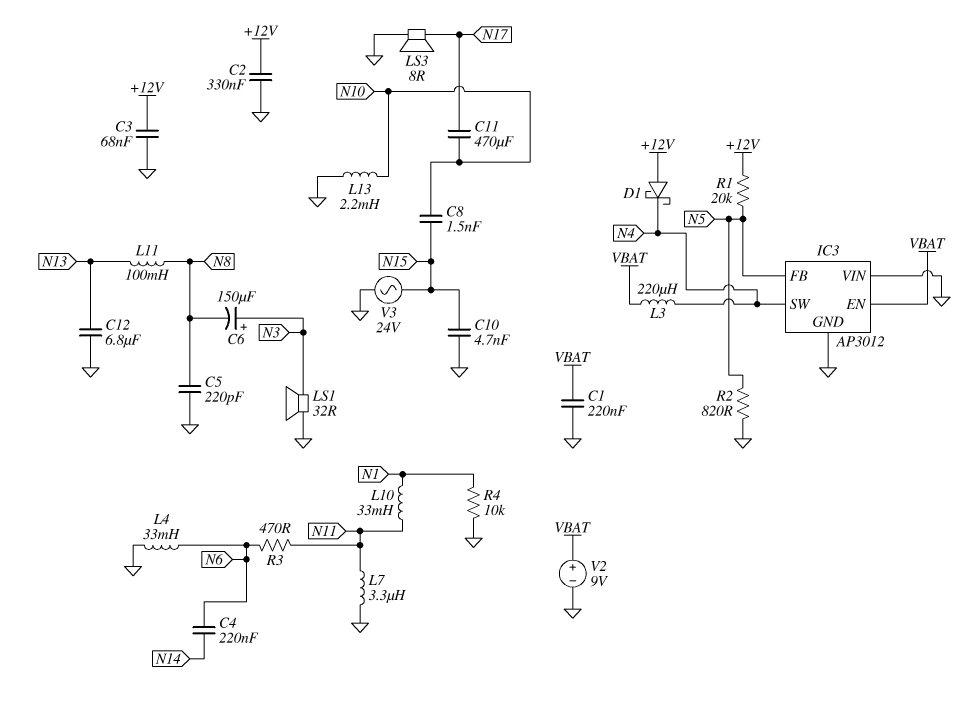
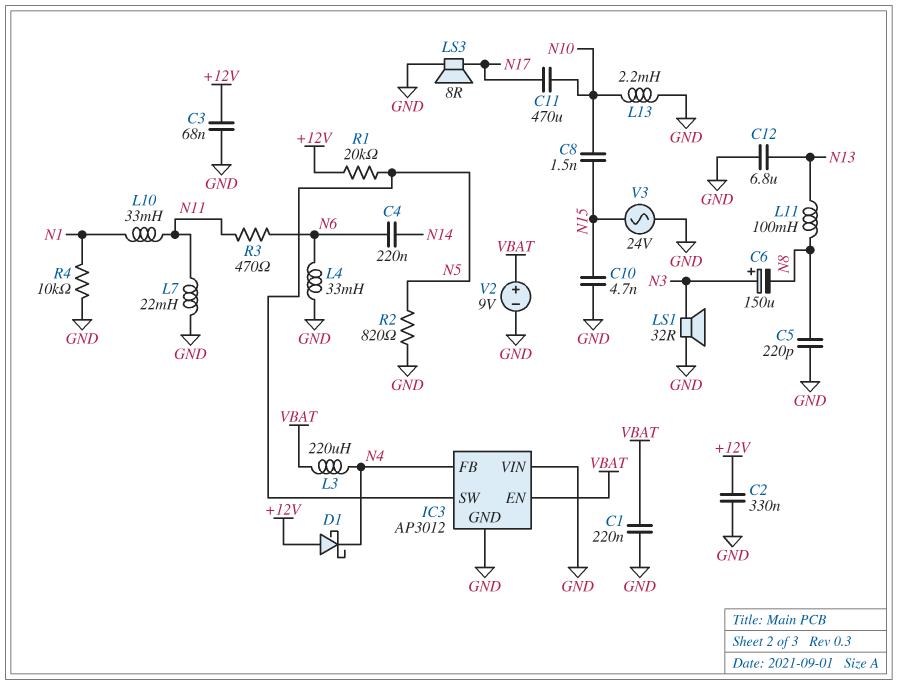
IC3 pin FB: N5 -> N4
IC3 pin SW: N4 -> N5
L7: 3.3uH (GND, N11) -> 22mH (GND, N11)

